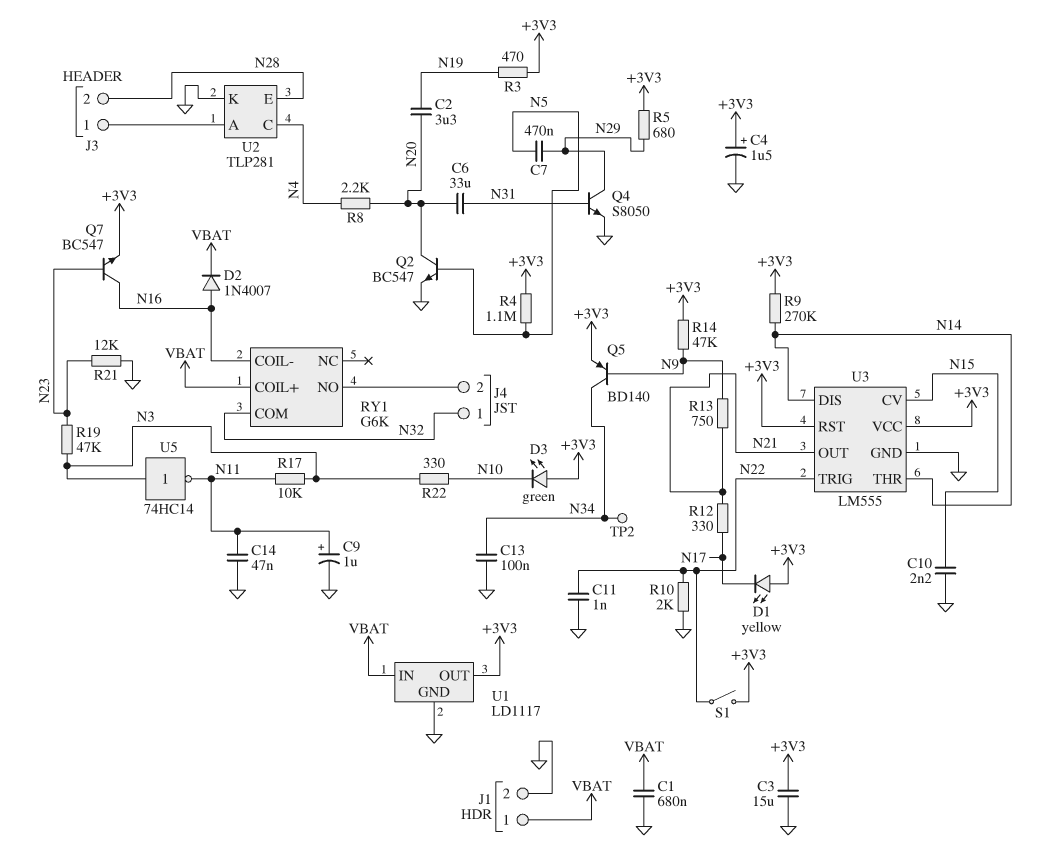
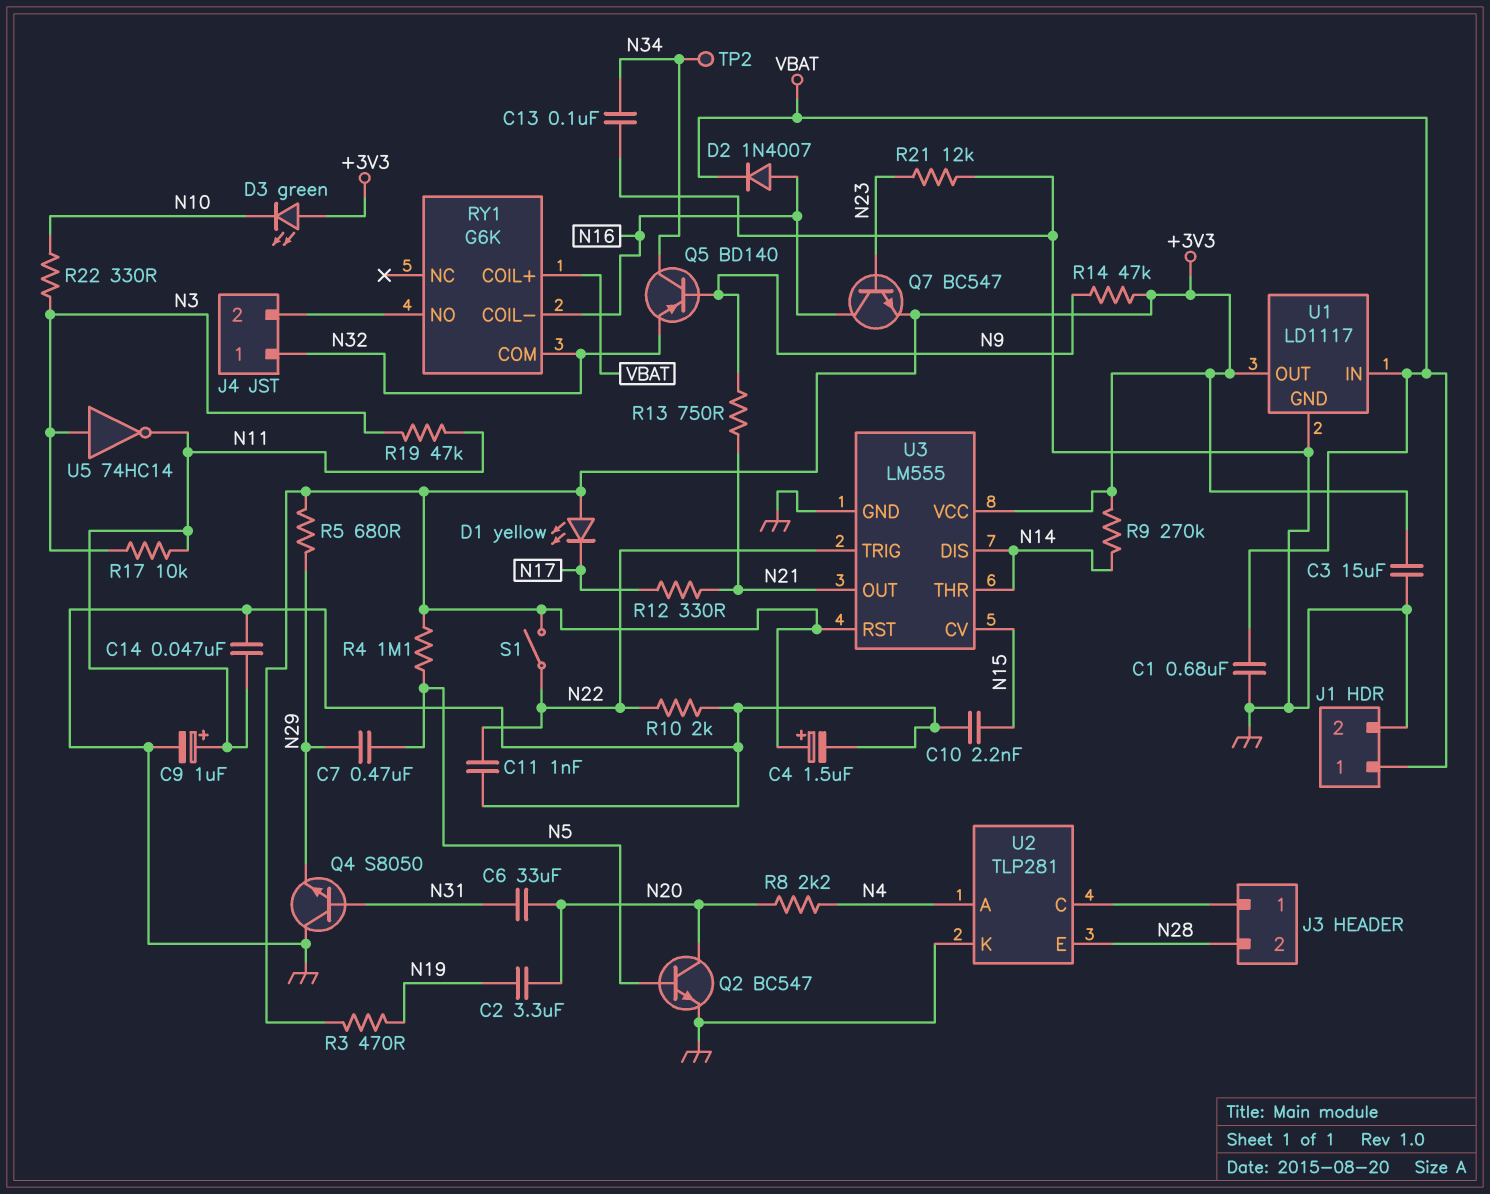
Q4: NPN S8050 (B N31, C N29, E GND) -> NPN S8050 (B N31, C GND, E N29)
Q5: PNP BD140 (B N9, C N34, E +3V3) -> PNP BD140 (B N9, C N34, E N32)
R19: 47k (N3, N23) -> 47k (N3, N11)
U2 pin A: J3/1 -> N4
U2 pin C: N4 -> J3/1

